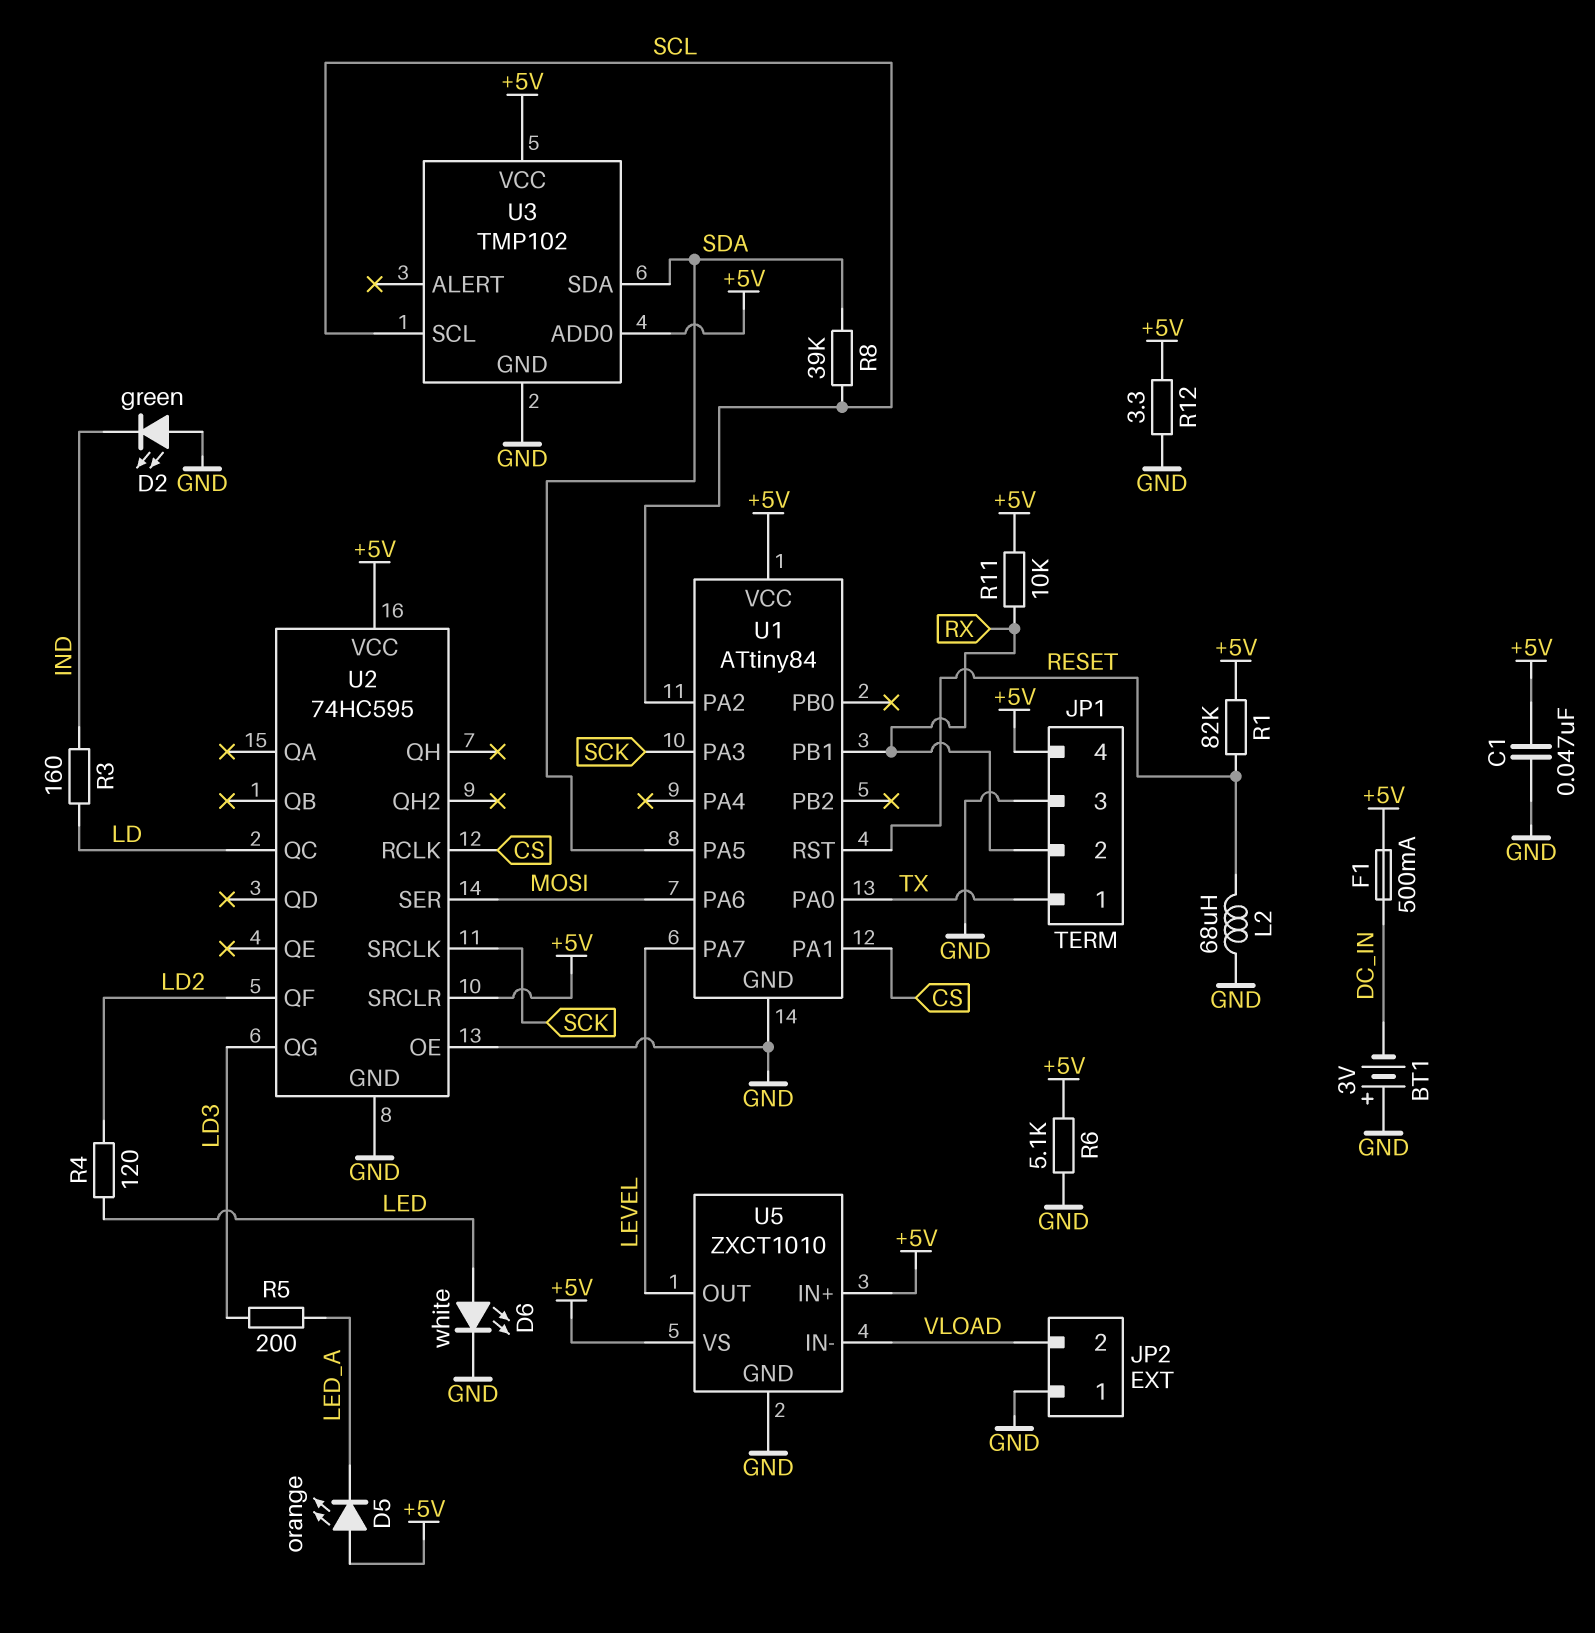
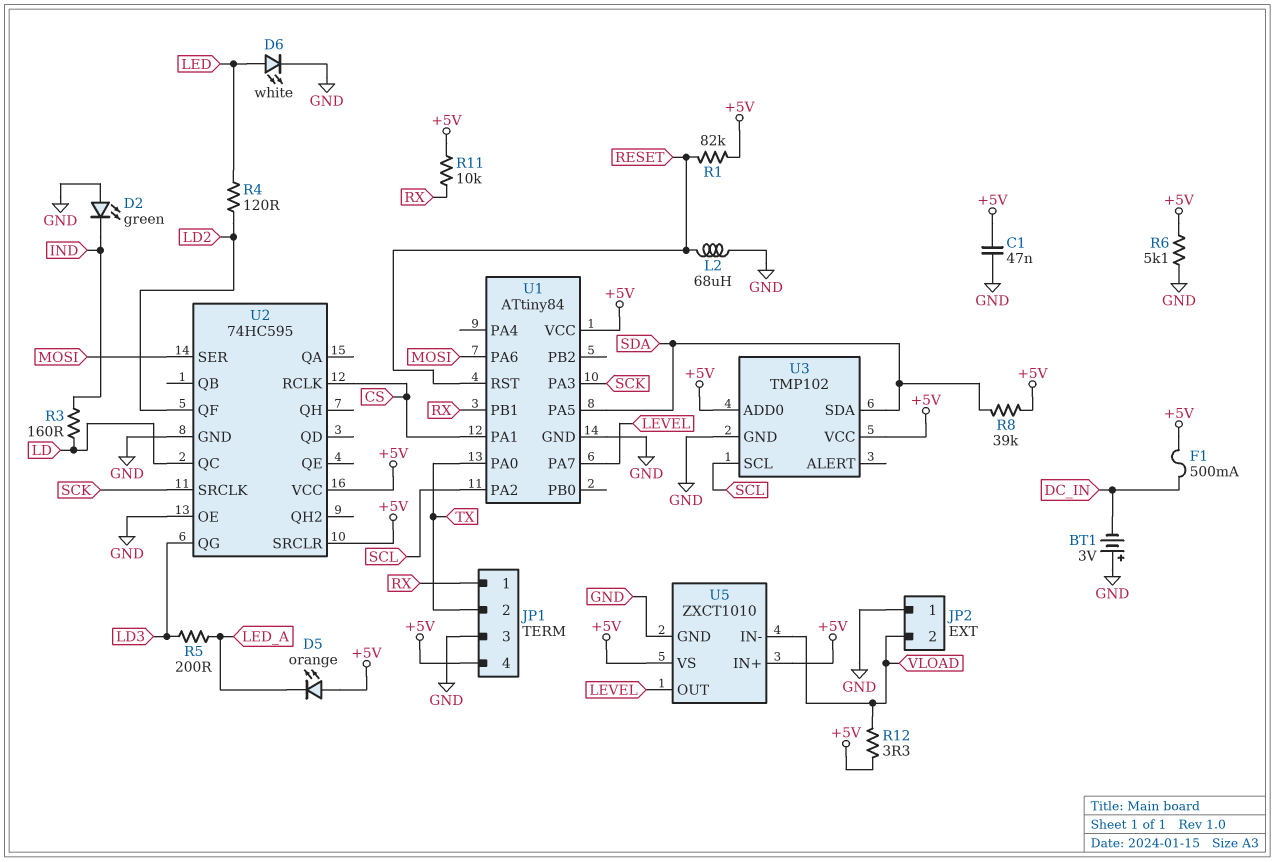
JP1 pin 1: TX -> RX
JP1 pin 2: RX -> TX
R8: 39k (SCL, SDA) -> 39k (+5V, SDA)
R12: 3.3 (+5V, GND) -> 3.3 (+5V, VLOAD)

